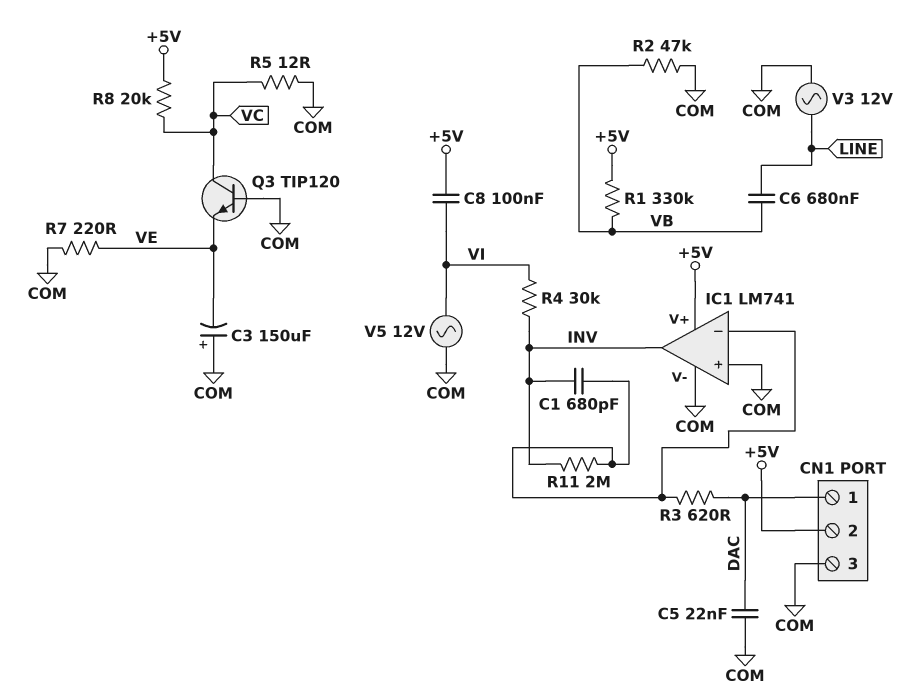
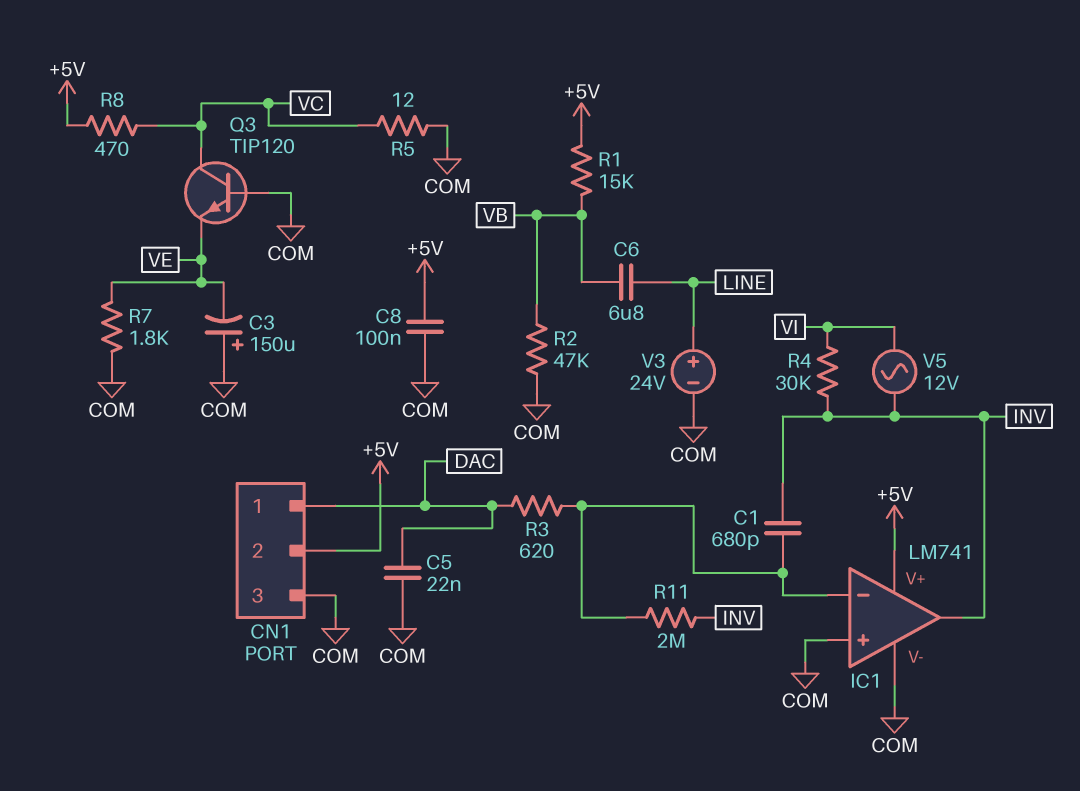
C6: 680nF (LINE, VB) -> 6.8uF (LINE, VB)
C8: 100nF (+5V, VI) -> 100nF (+5V, COM)
R1: 330k (+5V, VB) -> 15k (+5V, VB)
R7: 220 (COM, VE) -> 1.8k (COM, VE)
R8: 20k (+5V, VC) -> 470 (+5V, VC)
V3: AC 12V (COM, LINE) -> 24V (plus LINE, minus COM)
V5: AC 12V (COM, VI) -> AC 12V (INV, VI)

